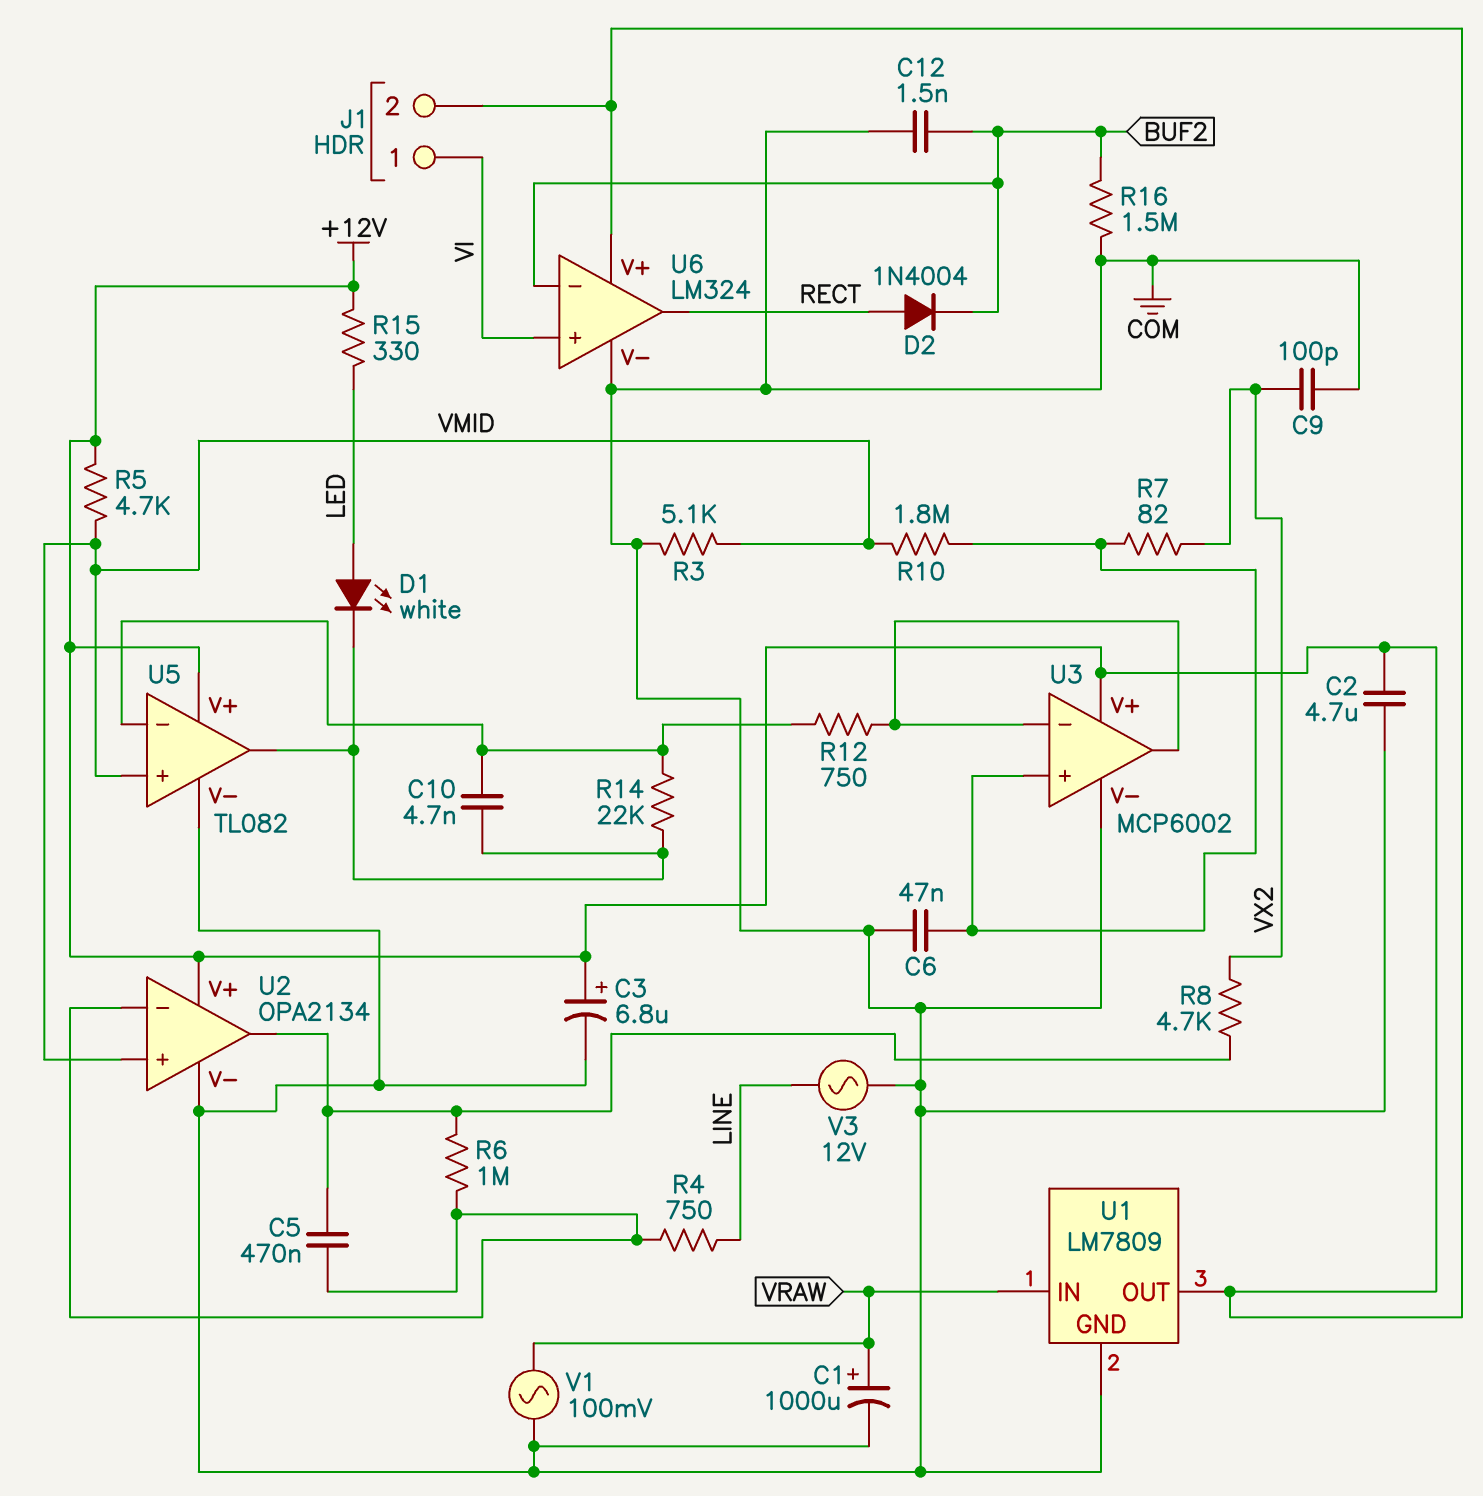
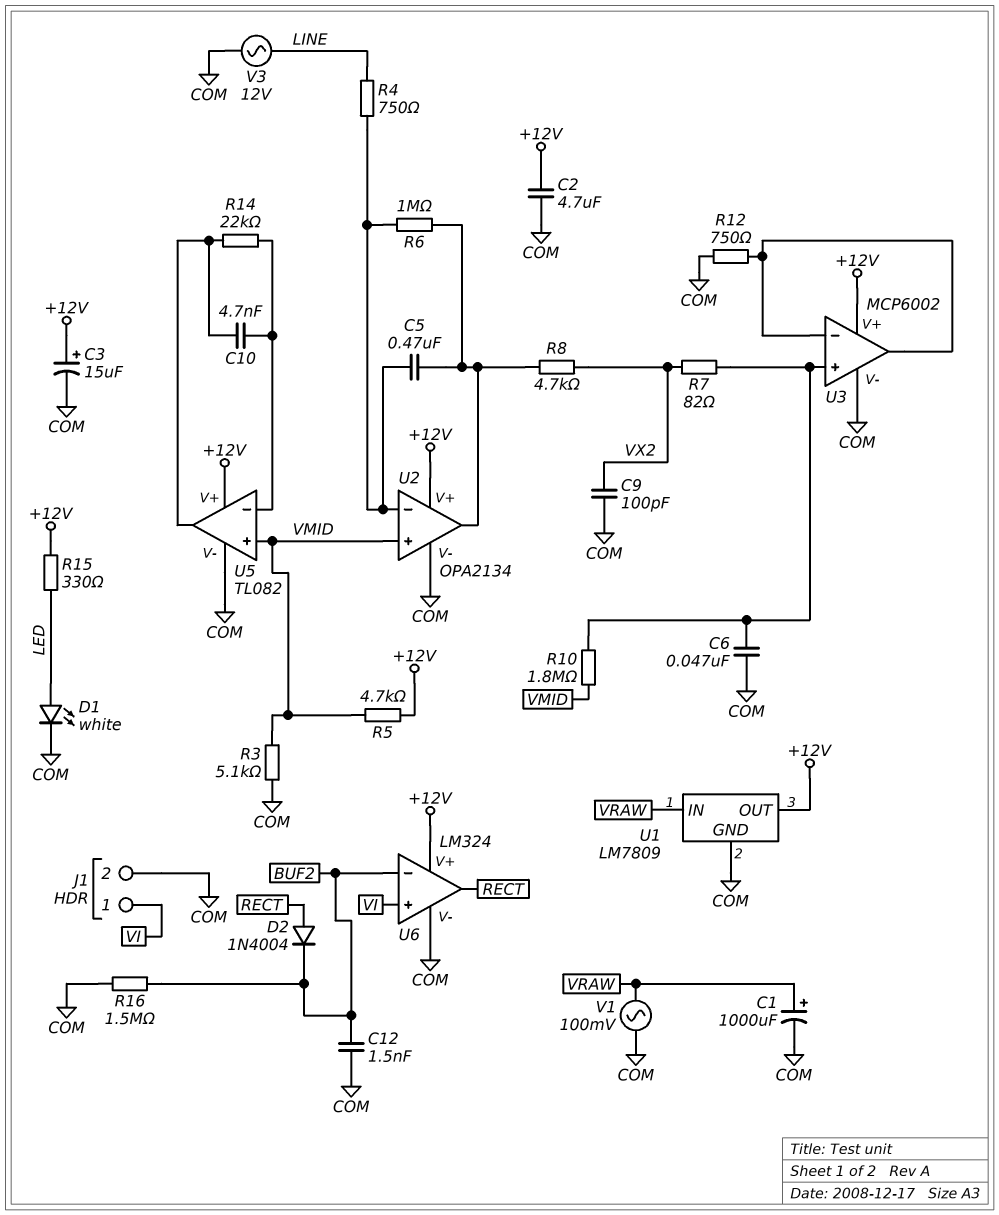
C3: 6.8uF (plus +12V, minus COM) -> 15uF (plus +12V, minus COM)
D1: LED white (A LED, K U5/out) -> LED white (A LED, K COM)
J1 pin 2: +12V -> COM
R12: 750 (U3/in-, U5/in-) -> 750 (COM, U3/in-)

